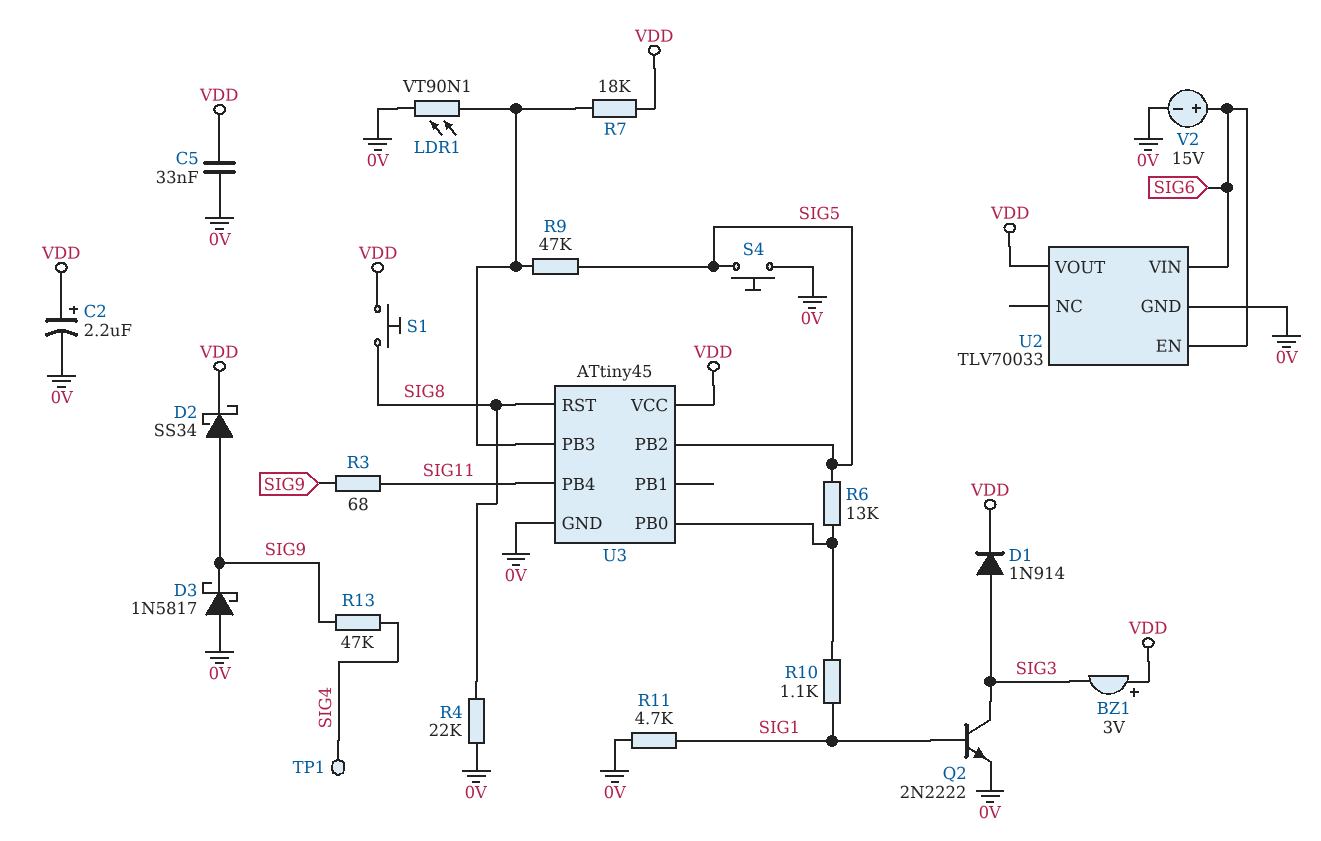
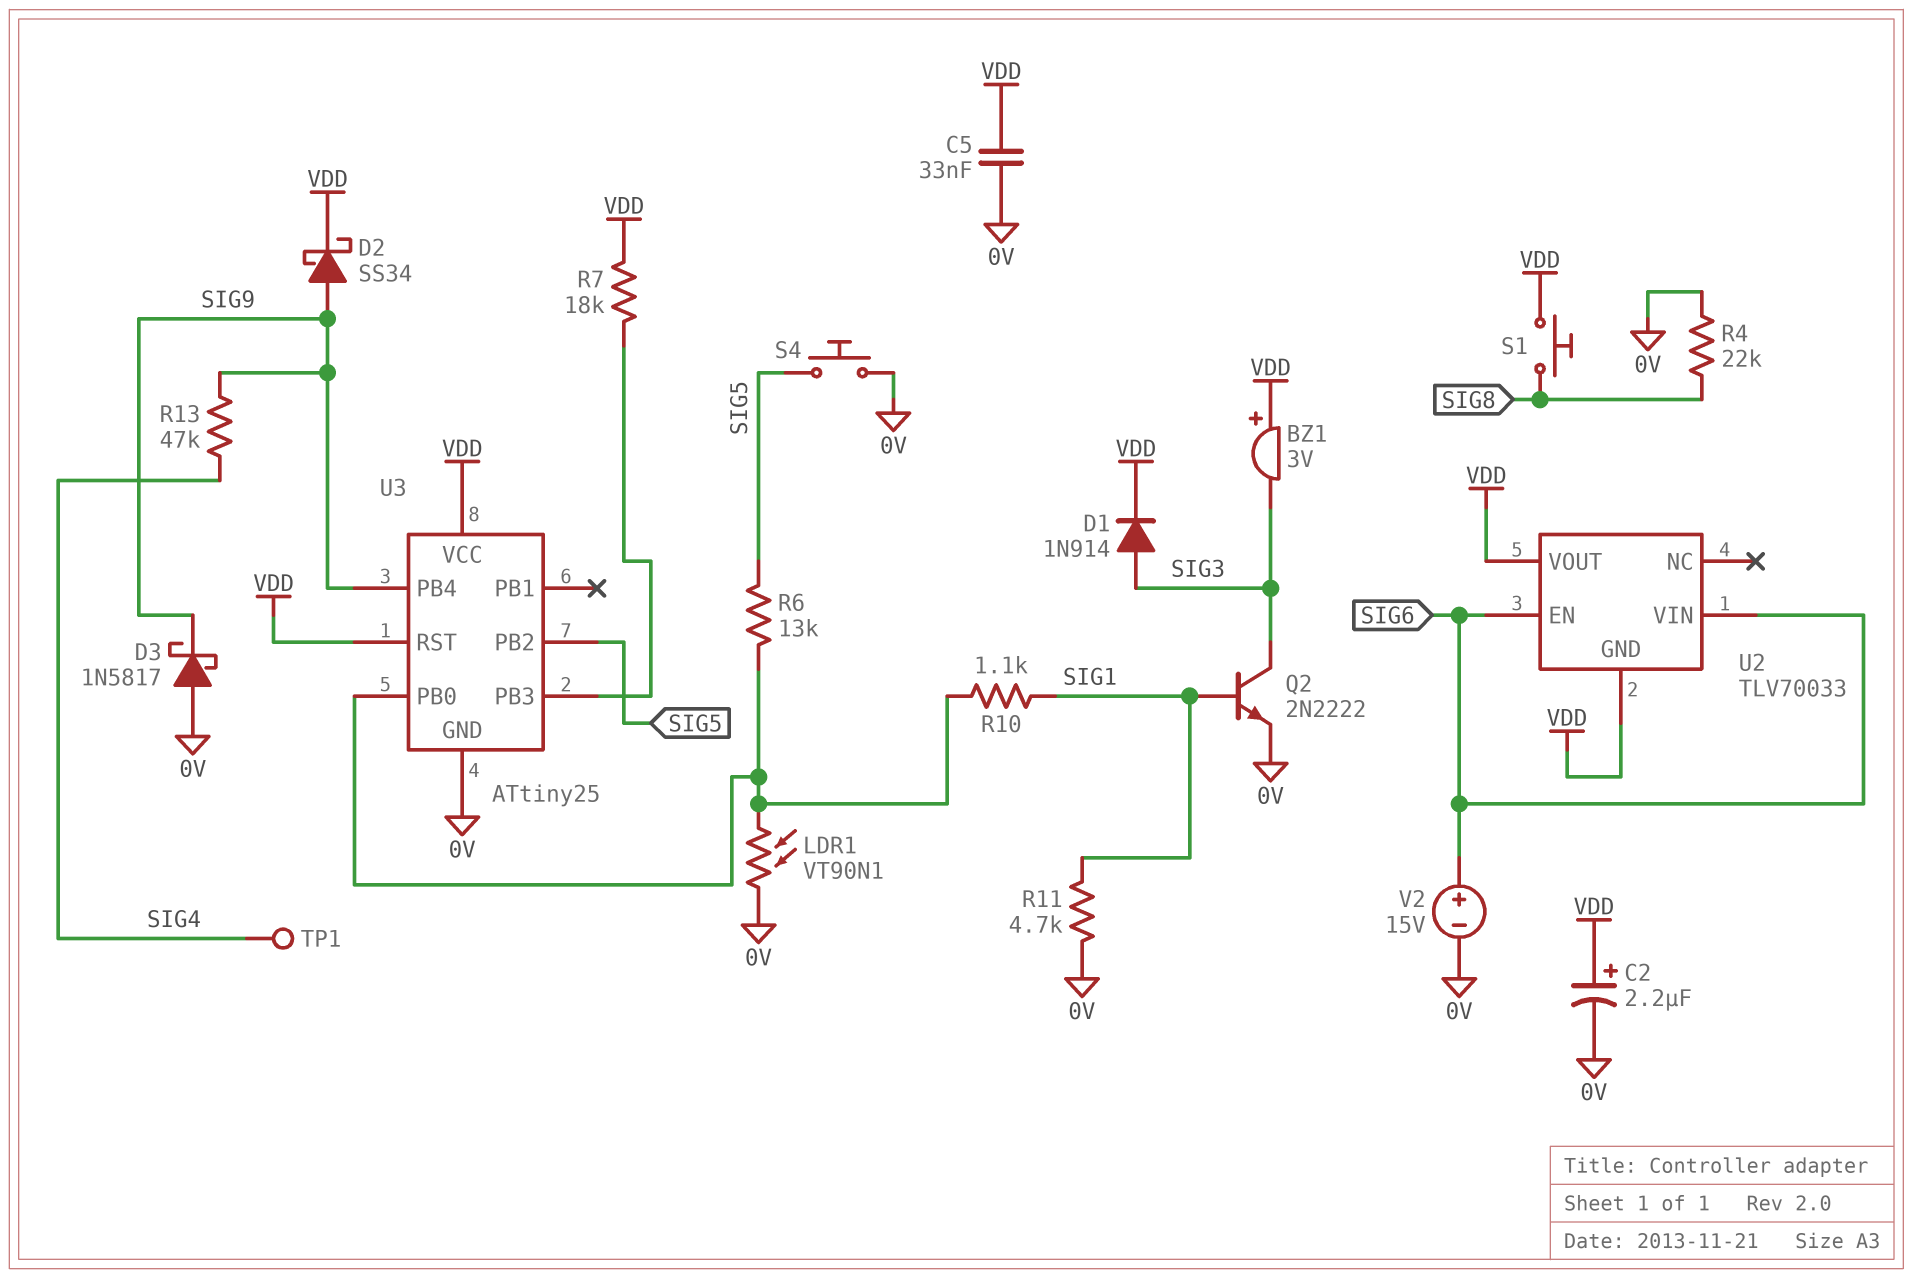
LDR1: VT90N1 (0V, U3/PB3) -> VT90N1 (0V, U3/PB0)
R3: 68 (SIG9, SIG11) -> none
R9: 47k (SIG5, U3/PB3) -> none
U2 pin GND: 0V -> VDD
U3: ATtiny45 -> ATtiny25
U3 pin PB4: SIG11 -> SIG9
U3 pin RST: SIG8 -> VDD

